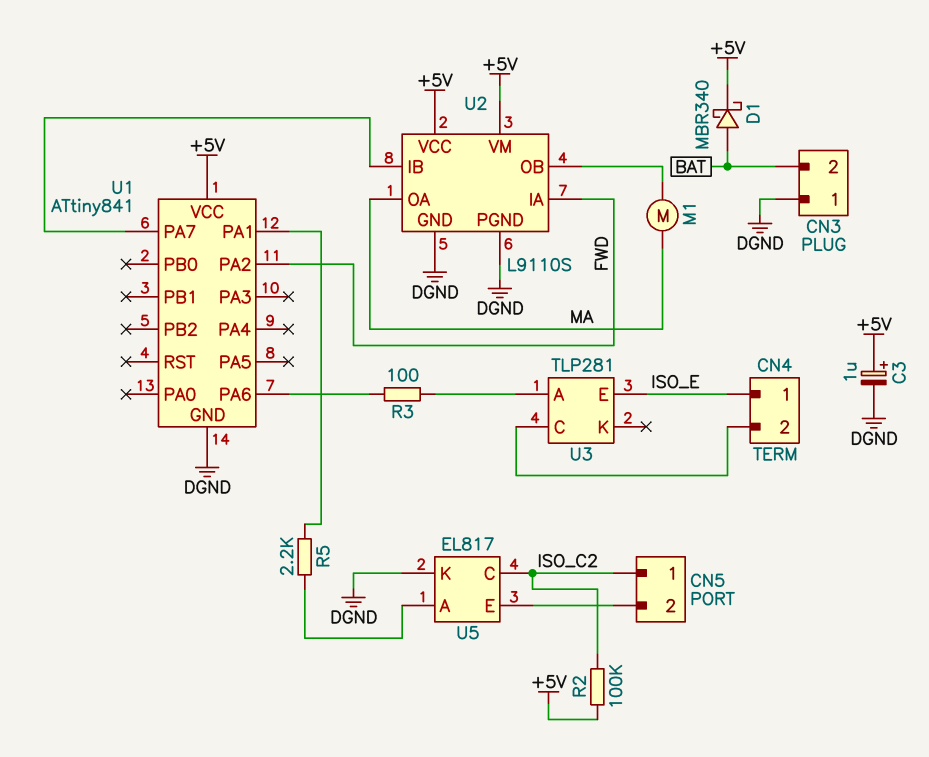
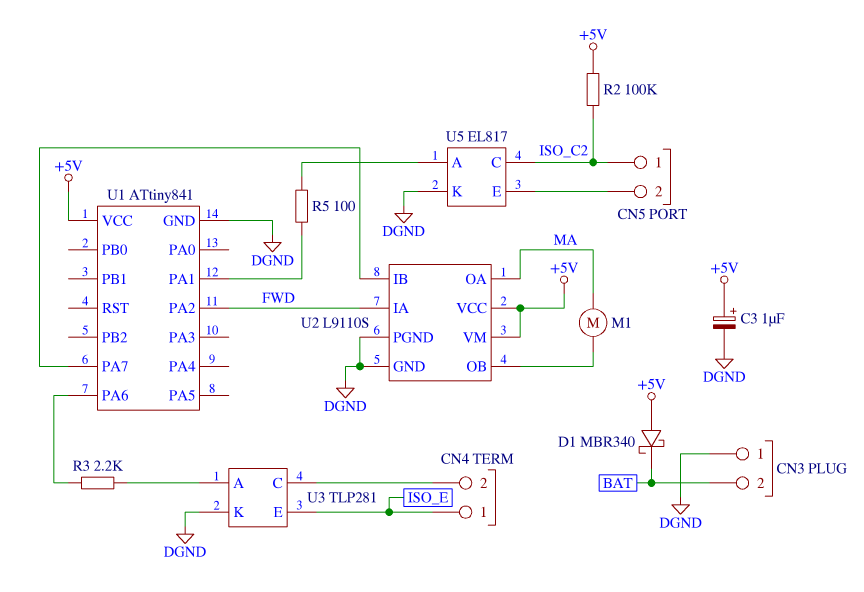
D1: schottky MBR340 (A BAT, K +5V) -> schottky MBR340 (A +5V, K BAT)
R3: 100 (U1/PA6, U3/A) -> 2.2k (U1/PA6, U3/A)
R5: 2.2k (U1/PA1, U5/A) -> 100 (U1/PA1, U5/A)
U3 pin K: none -> DGND

